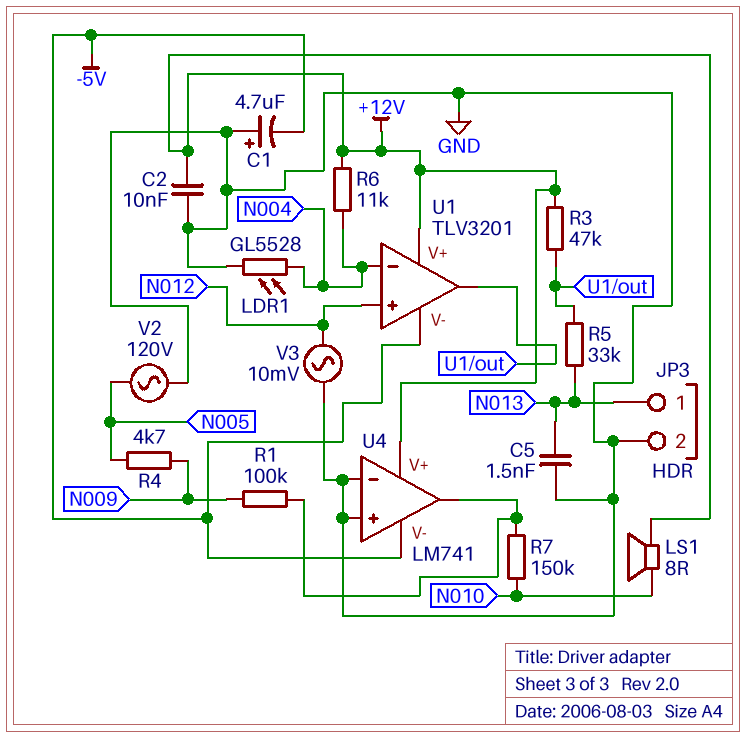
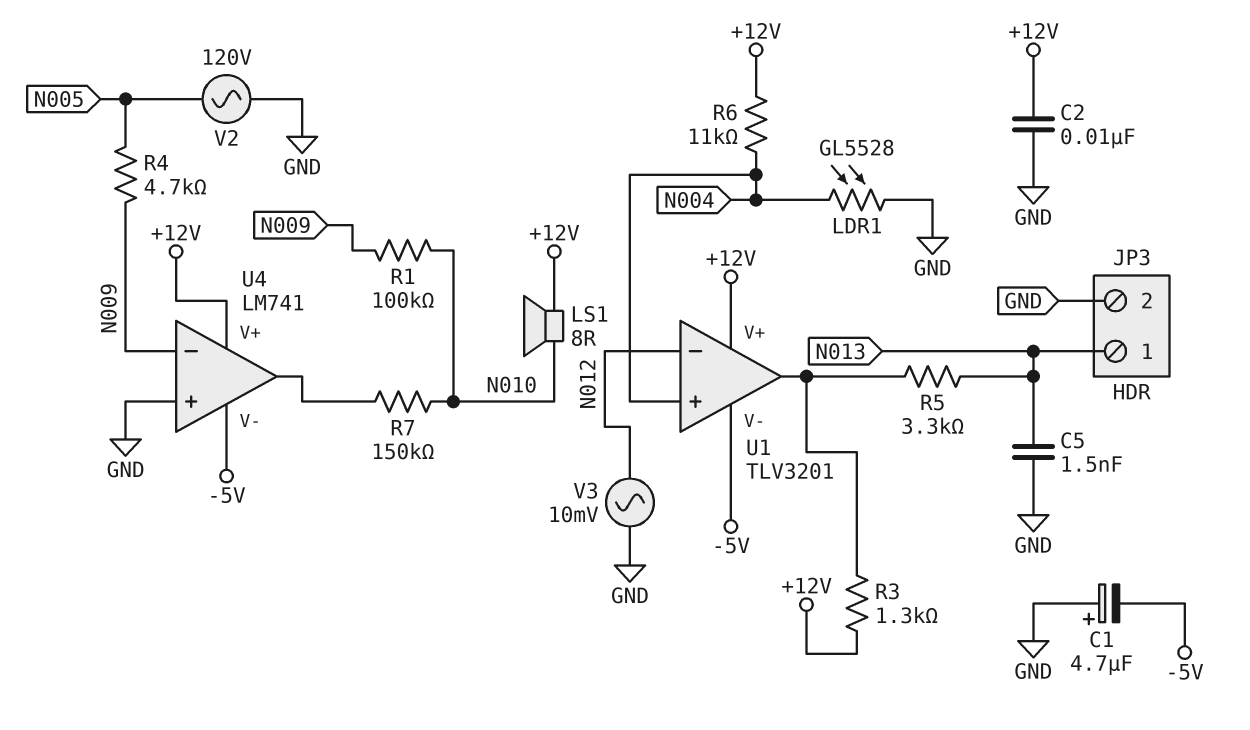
R1: 100k (N009, U4/out) -> 100k (N009, N010)
R3: 47k (+12V, U1/out) -> 1.3k (+12V, U1/out)
R5: 33k (N013, U1/out) -> 3.3k (N013, U1/out)
U1 pin in+: N012 -> N004
U1 pin in-: N004 -> N012
U4 pin in-: GND -> N009

